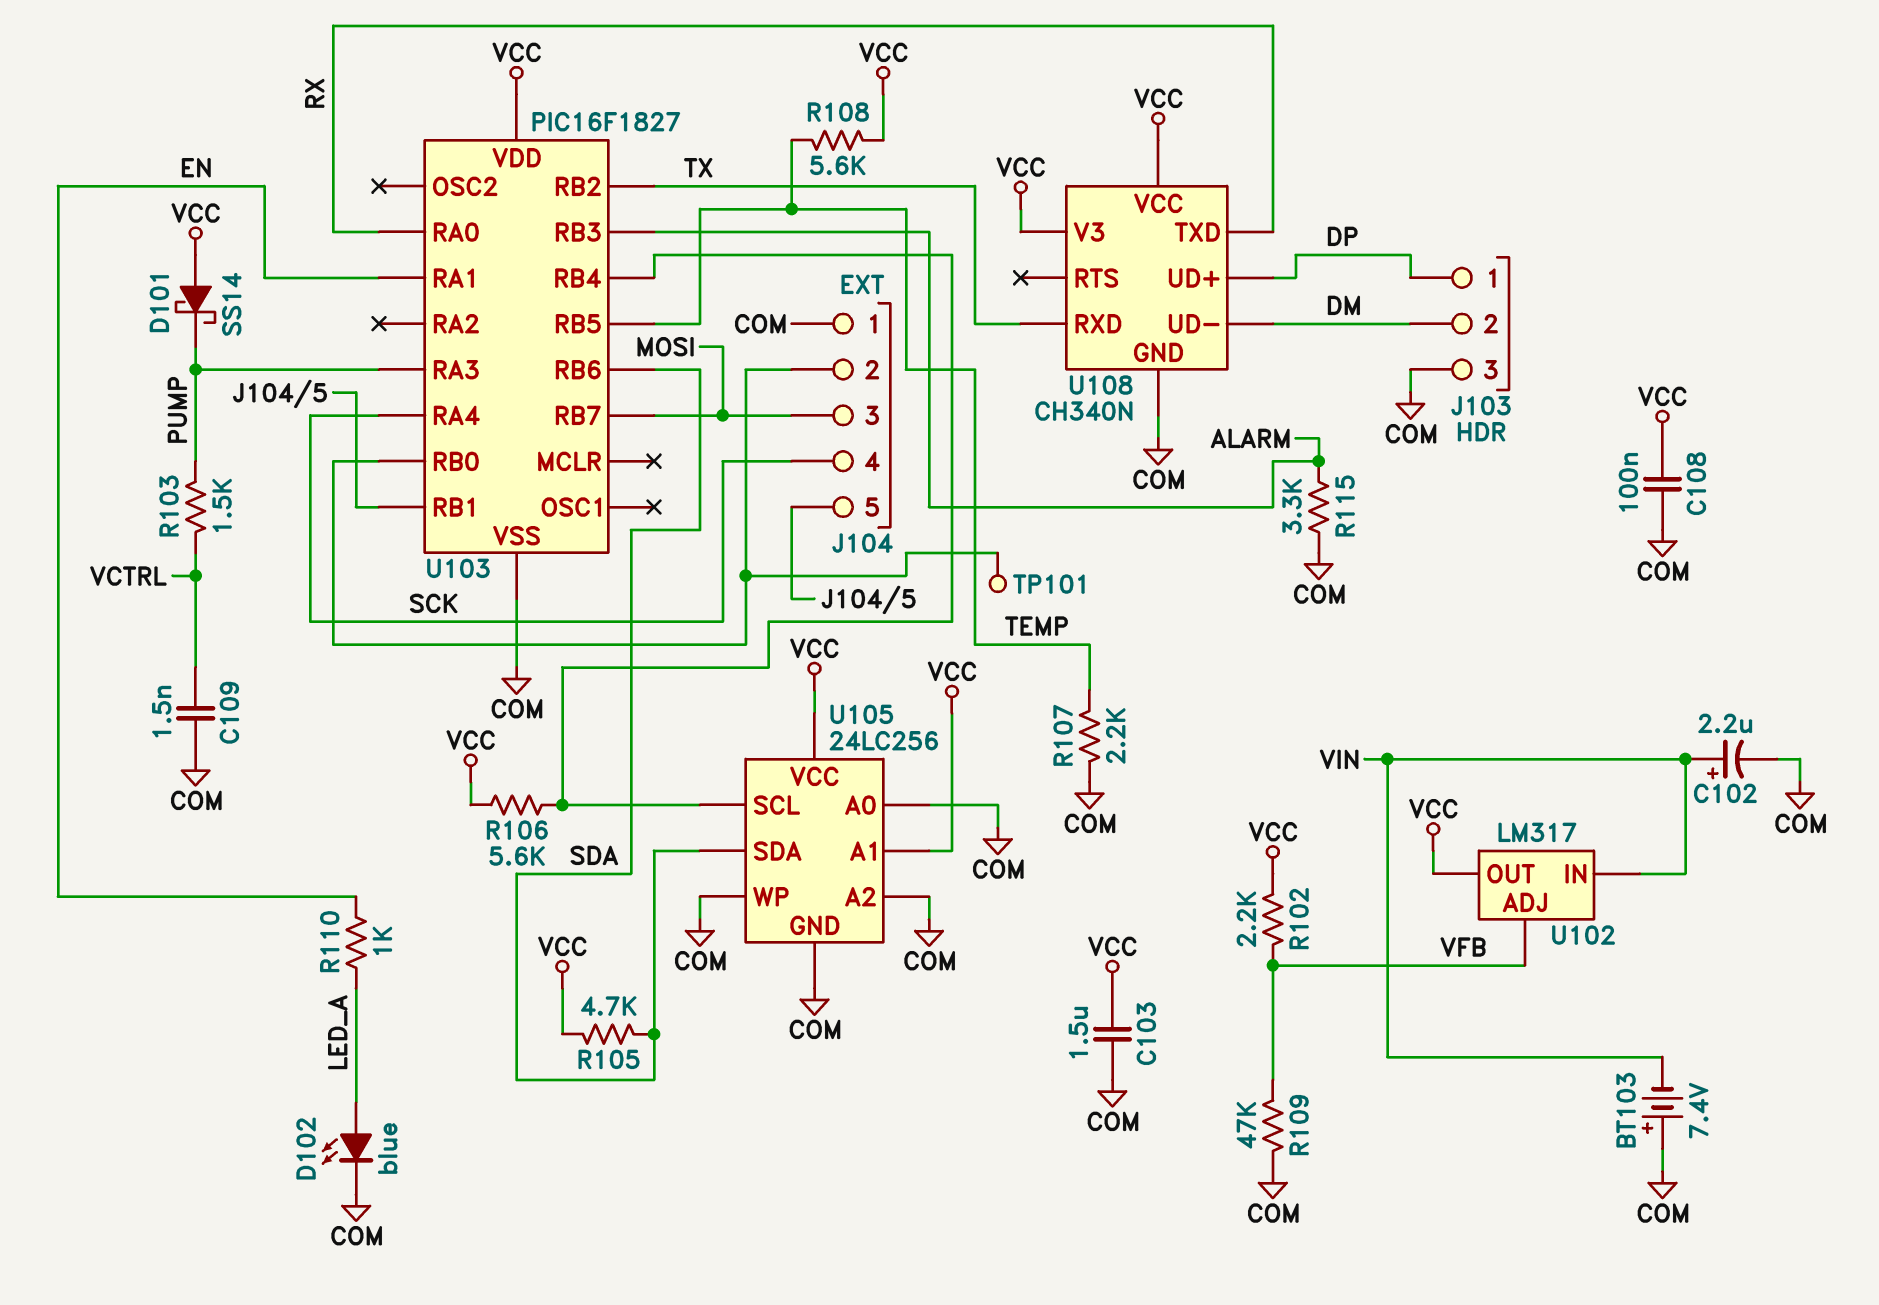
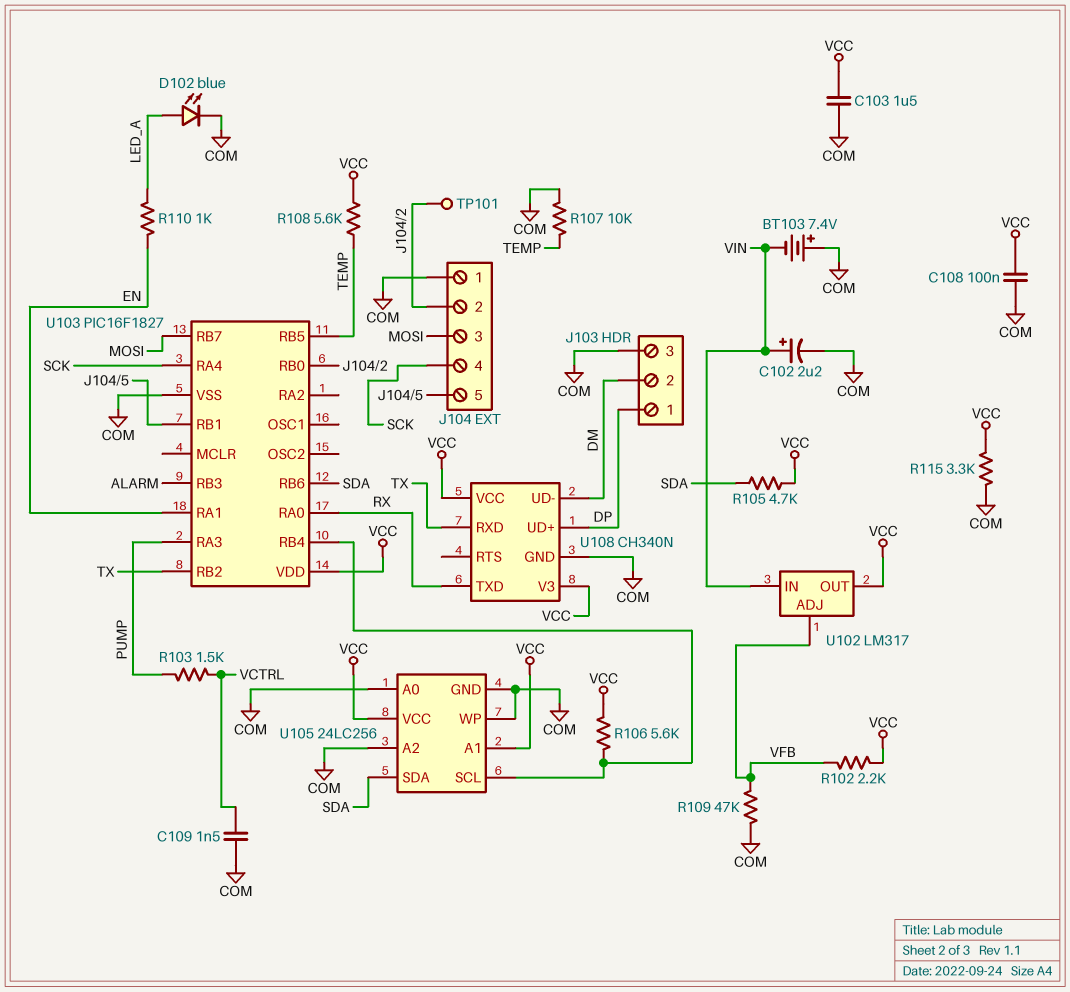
D101: schottky SS14 (A VCC, K PUMP) -> none
R107: 2.2k (COM, TEMP) -> 10k (COM, TEMP)
R115: 3.3k (ALARM, COM) -> 3.3k (COM, VCC)

